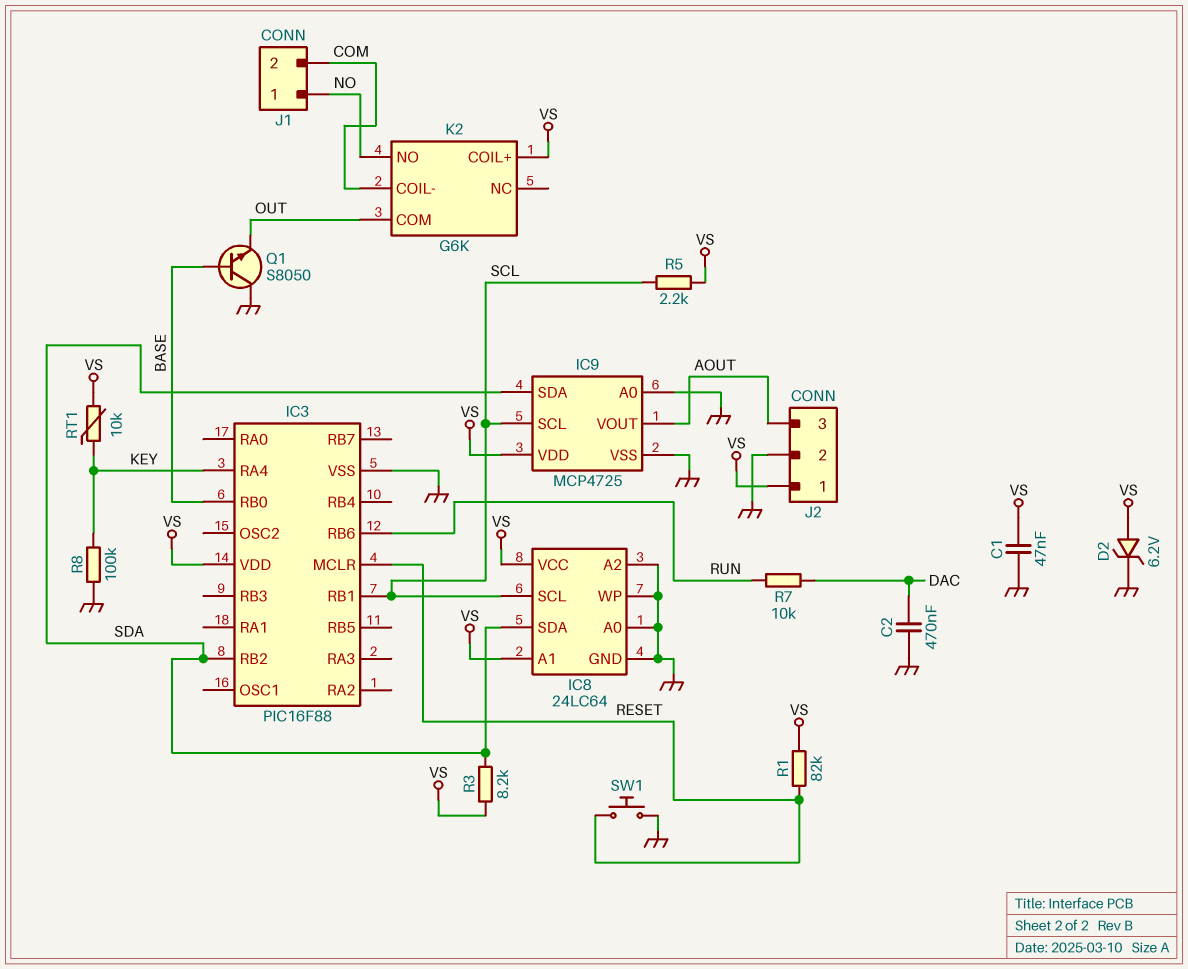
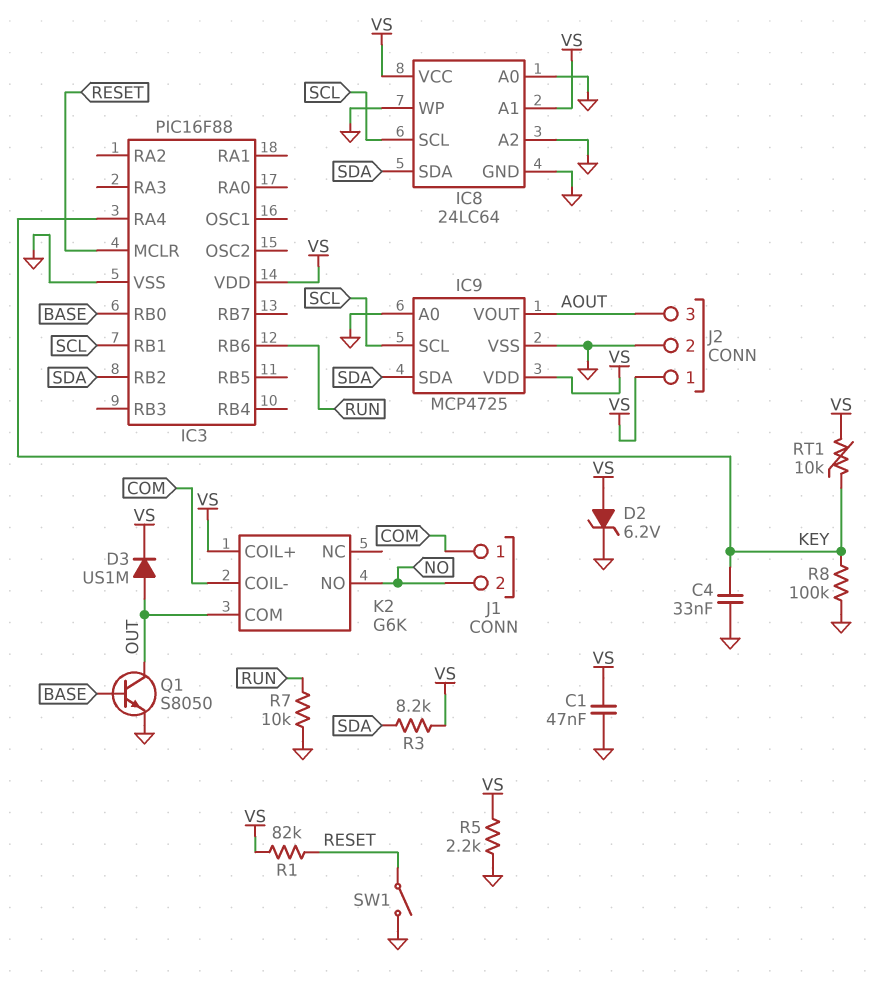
C2: 470nF (DAC, GND) -> none
C4: none -> 33nF (GND, KEY)
D3: none -> diode US1M (A OUT, K VS)
J1 pin 1: NO -> COM
J1 pin 2: COM -> NO
Q1: NPN S8050 (B BASE, C GND, E OUT) -> NPN S8050 (B BASE, C OUT, E GND)
R5: 2.2k (SCL, VS) -> 2.2k (GND, VS)
R7: 10k (DAC, RUN) -> 10k (GND, RUN)
SW1: button (GND, RESET) -> switch (GND, RESET)

